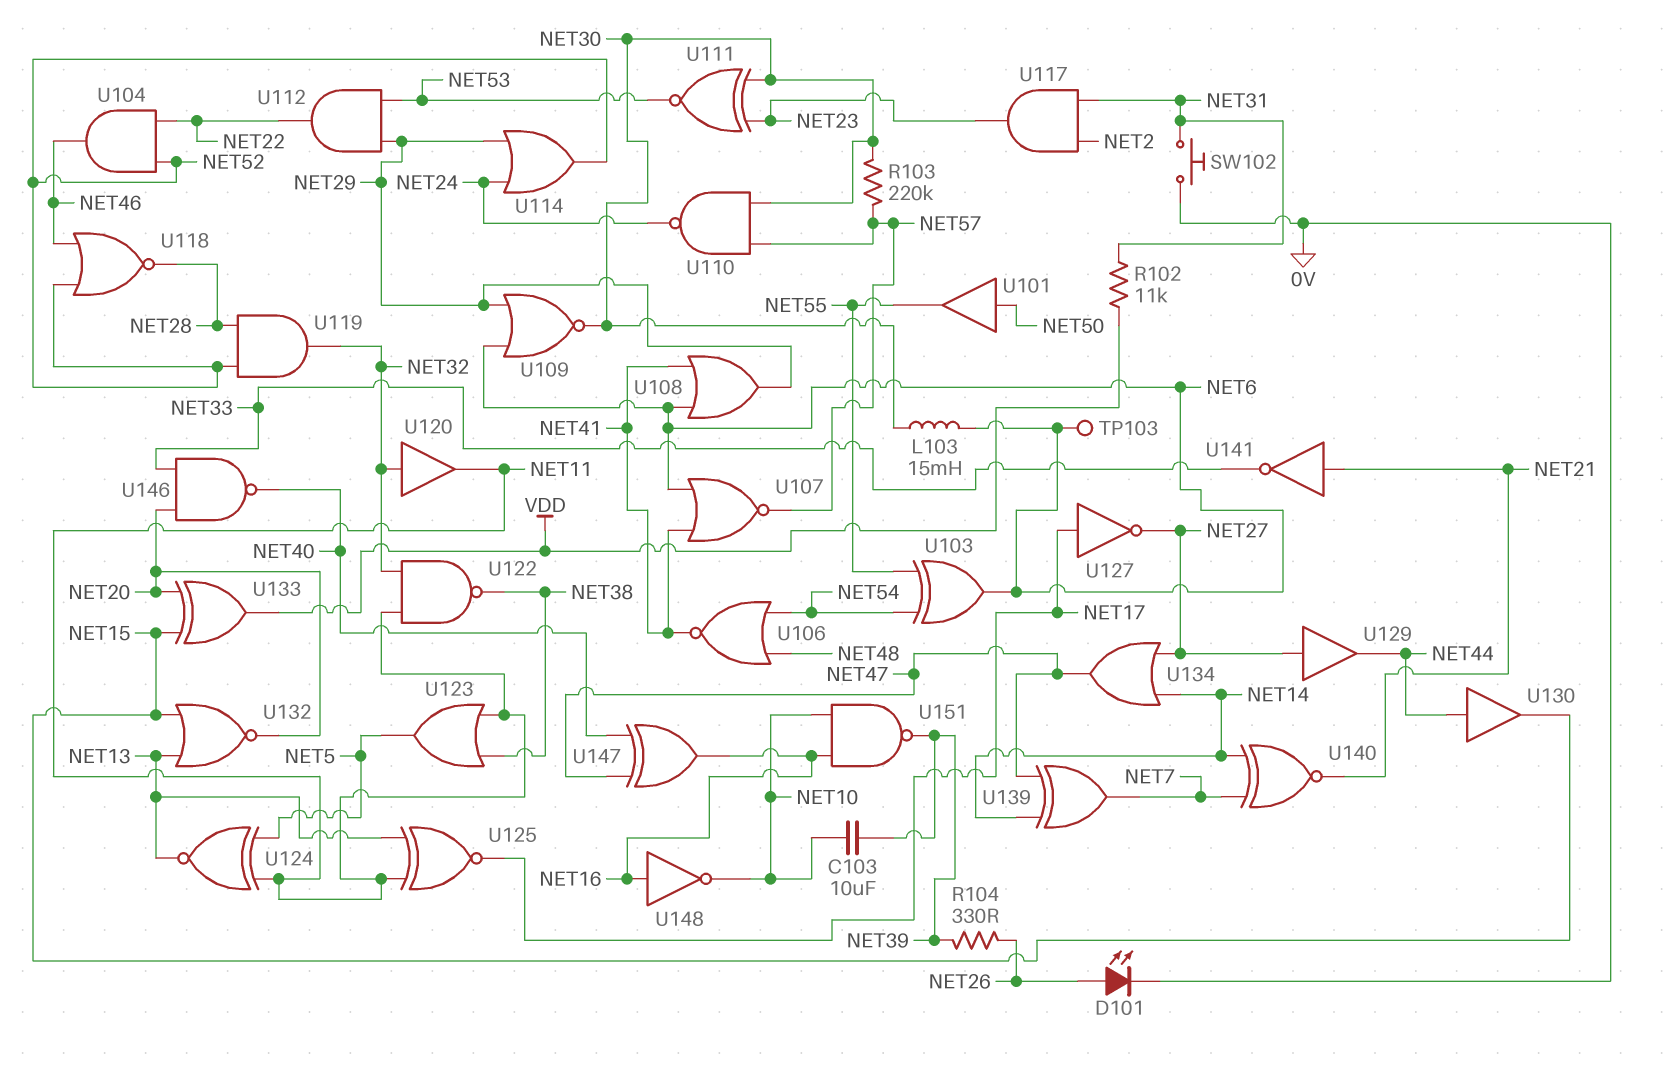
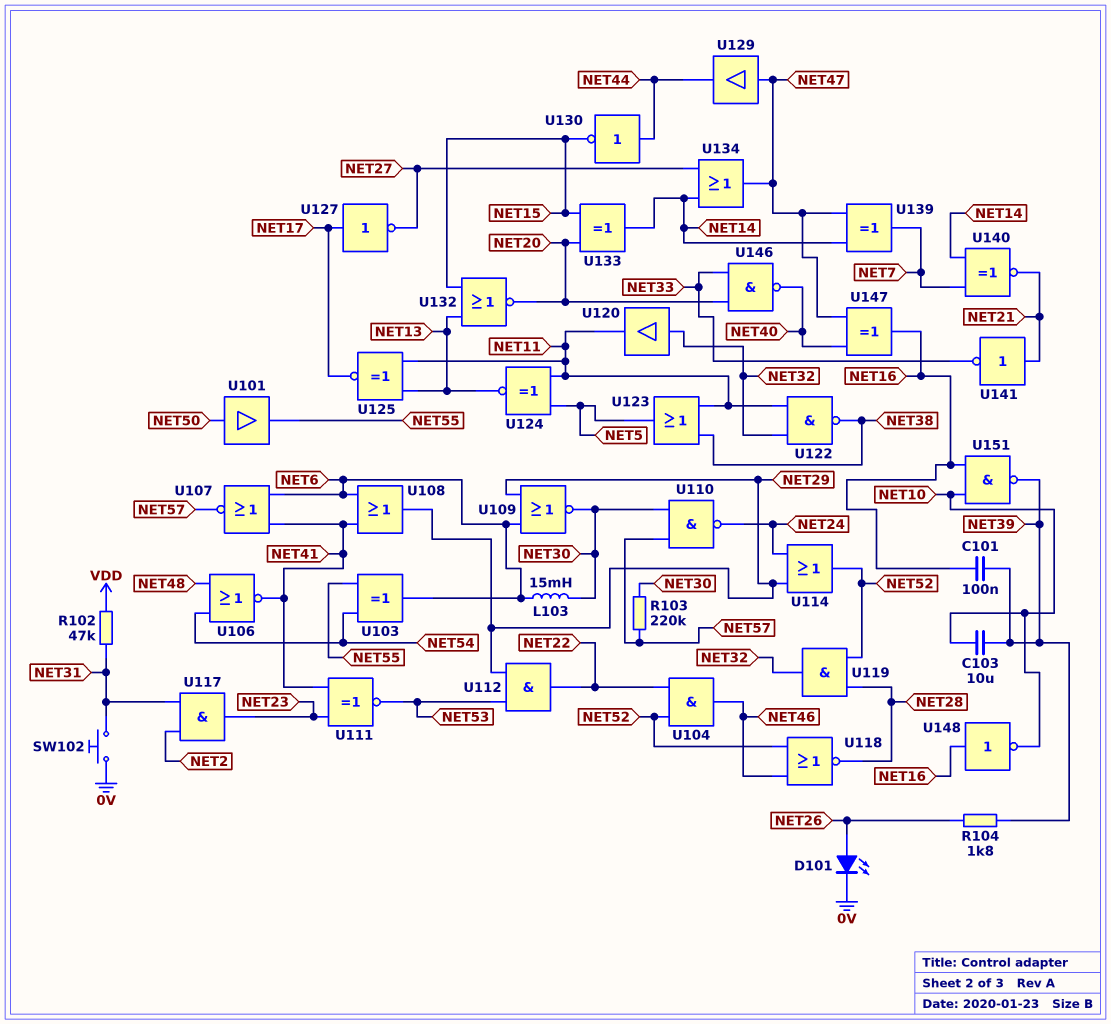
C101: none -> 100nF (NET16, NET39)
R102: 11k (NET31, VDD) -> 47k (NET31, VDD)
R104: 330 (NET26, NET39) -> 1.8k (NET26, NET39)
TP103: test point (NET6) -> none
U111: XNOR (in NET23, in NET30, out NET53) -> XNOR (in NET23, in NET41, out NET53)
U129: buffer (in NET27, out NET44) -> buffer (in NET47, out NET44)
U130: buffer (in NET44, out NET15) -> NOT (in NET44, out NET15)
U133: XOR (in NET15, in NET20, out VDD) -> XOR (in NET15, in NET20, out NET14)

